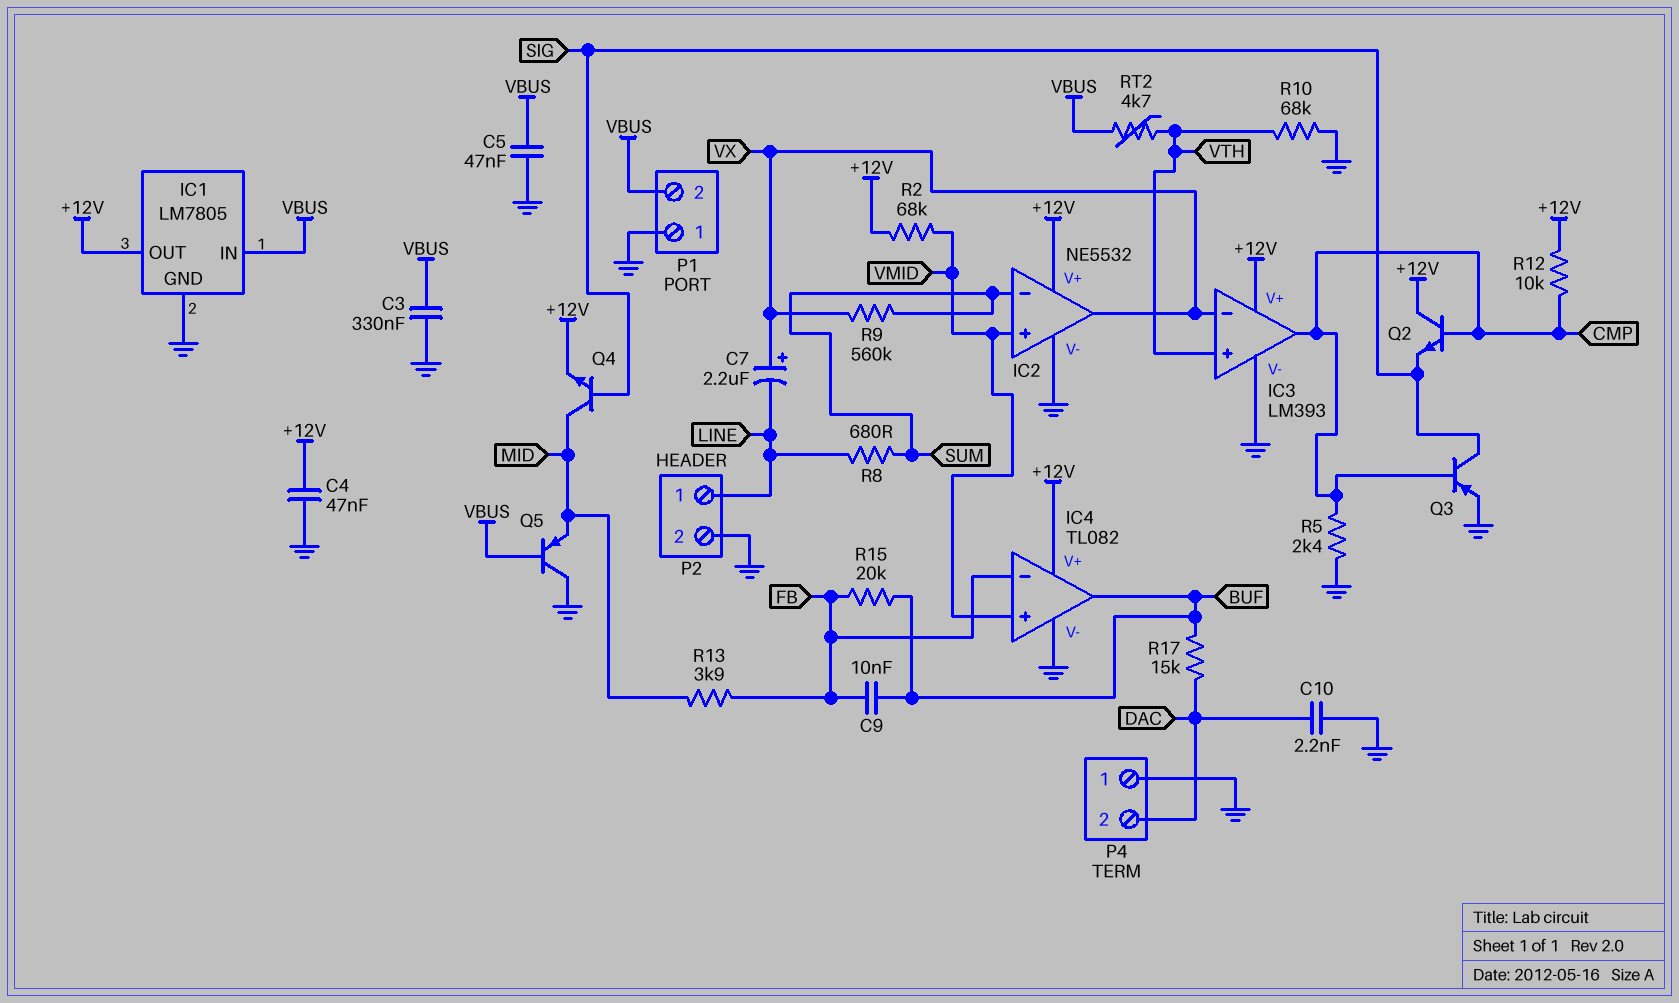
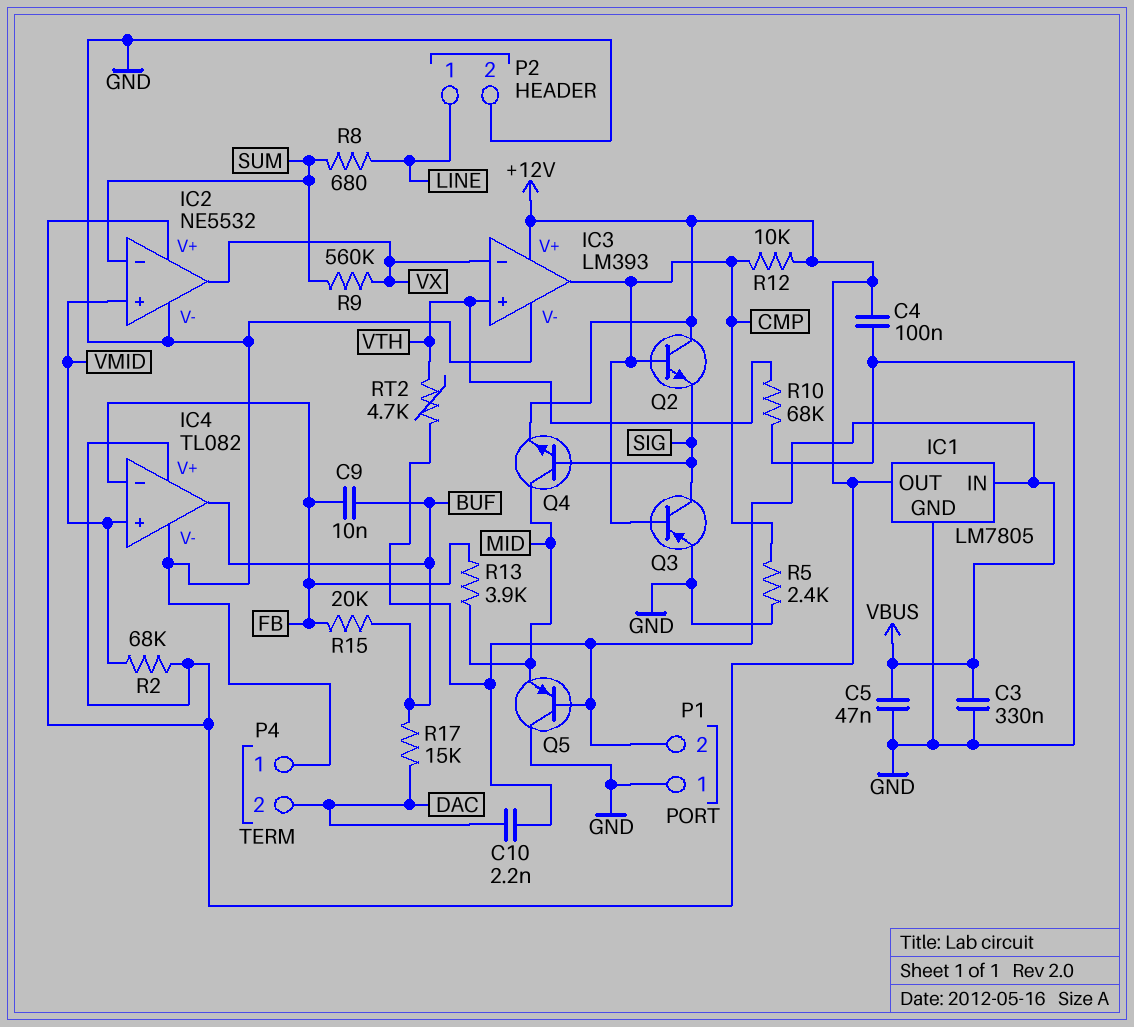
C4: 47nF (+12V, GND) -> 100nF (+12V, GND)
C7: 2.2uF (plus VX, minus LINE) -> none
C10: 2.2nF (DAC, GND) -> 2.2nF (DAC, VBUS)

